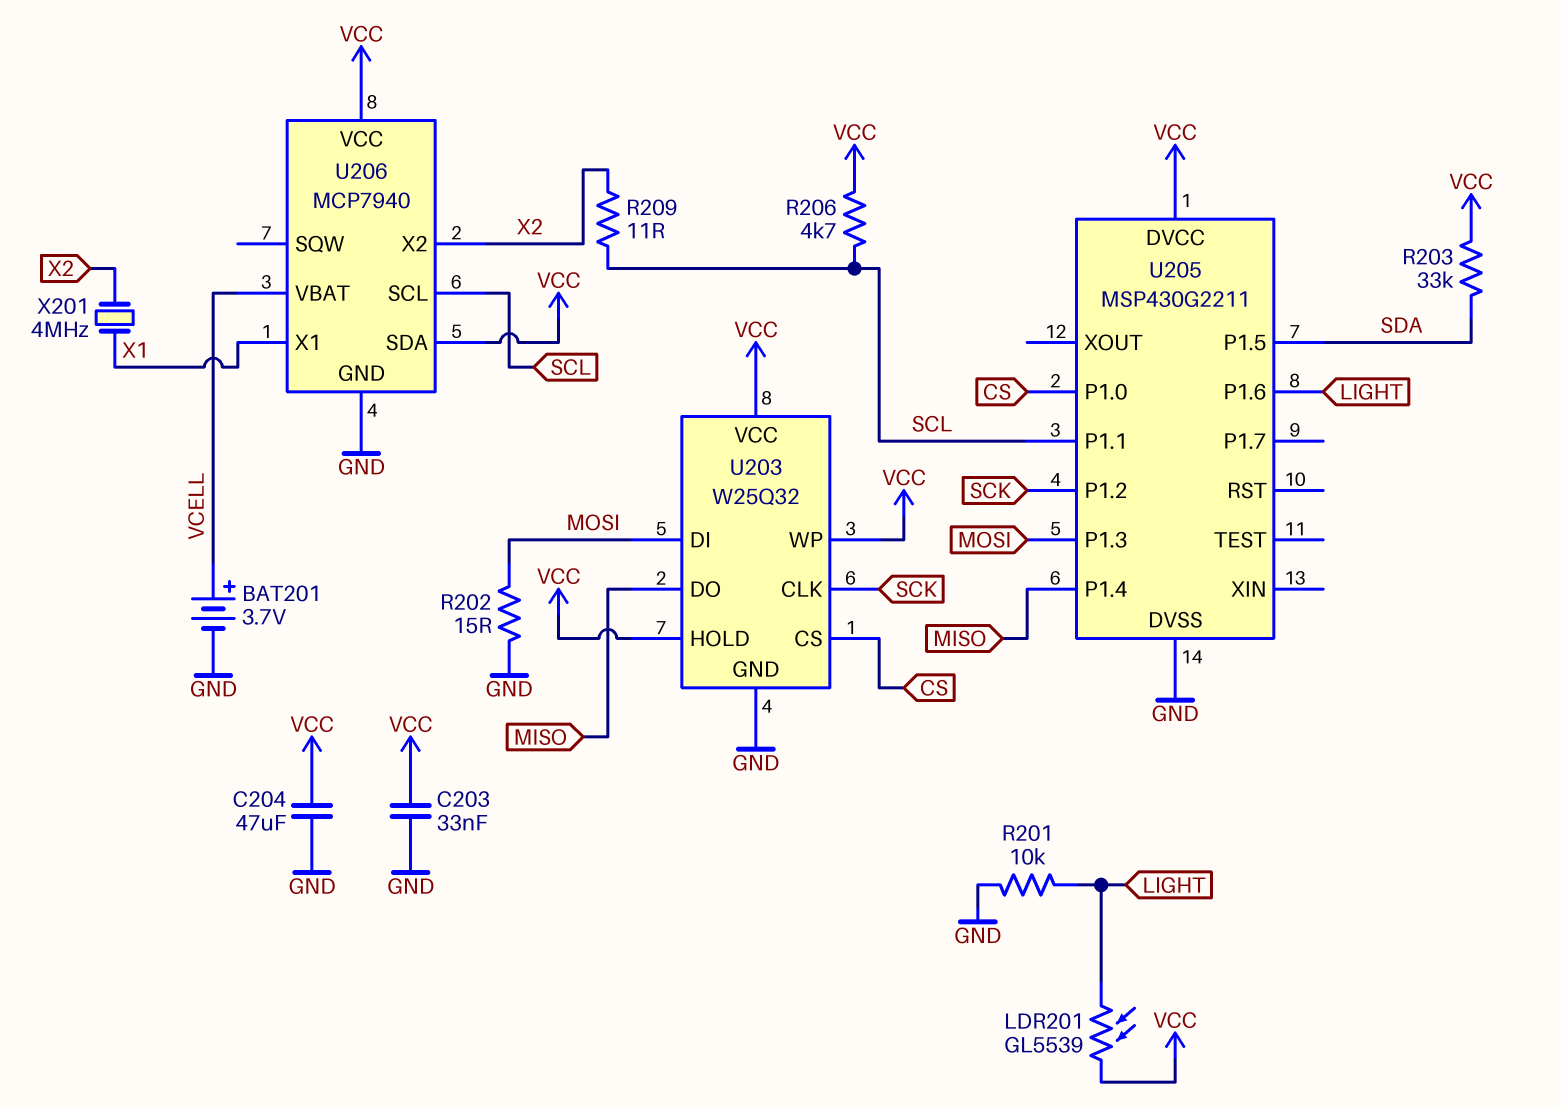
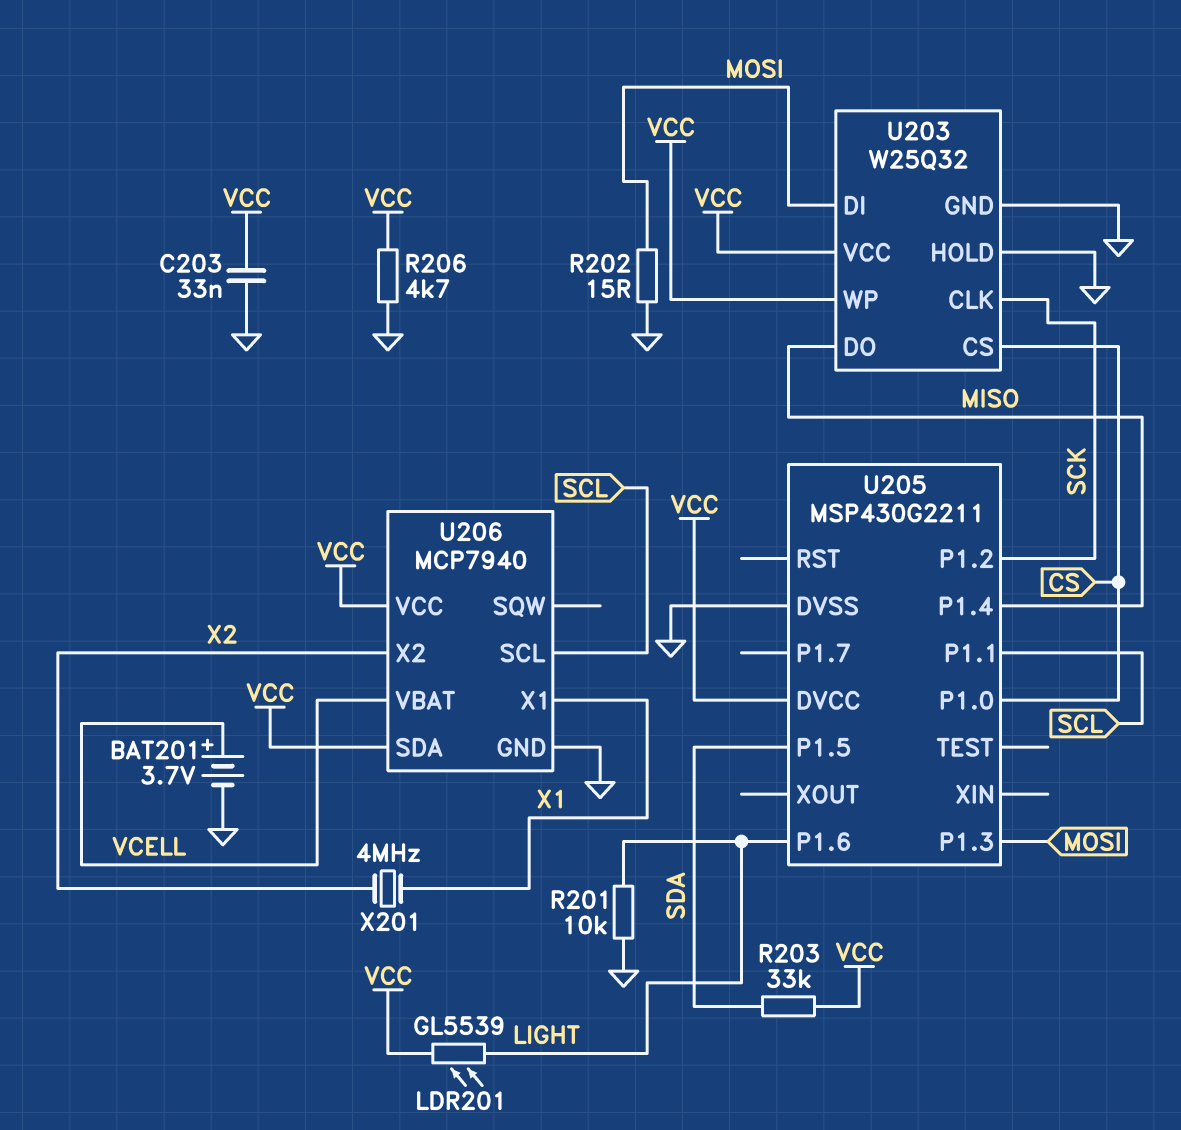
C204: 47uF (GND, VCC) -> none
R206: 4.7k (SCL, VCC) -> 4.7k (GND, VCC)
R209: 11 (SCL, X2) -> none
U203 pin HOLD: VCC -> GND

